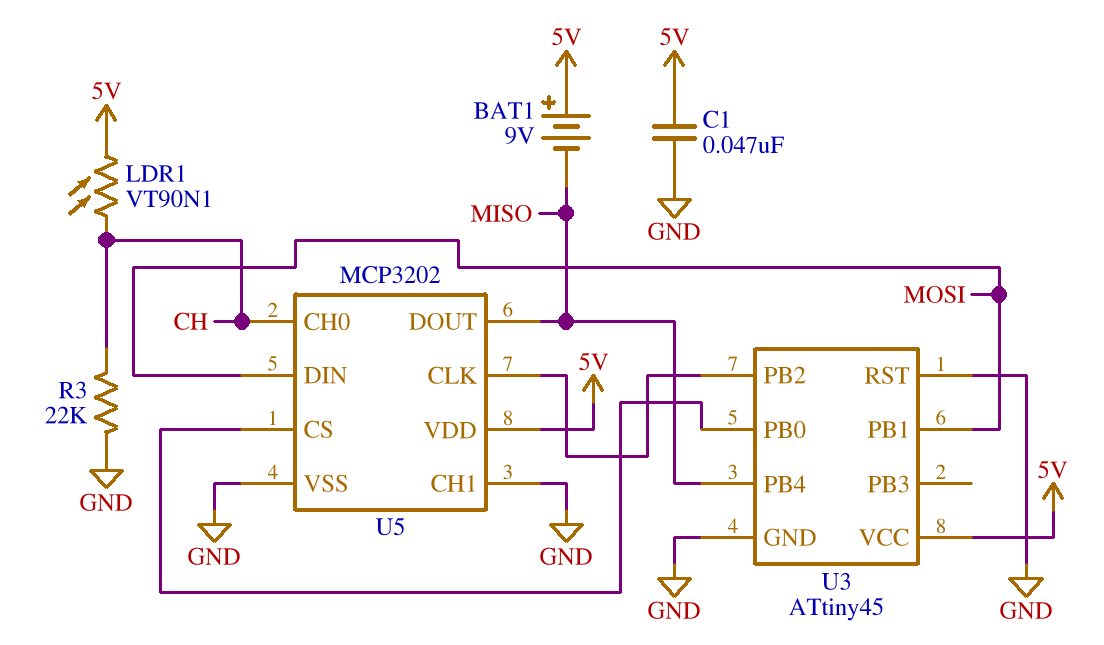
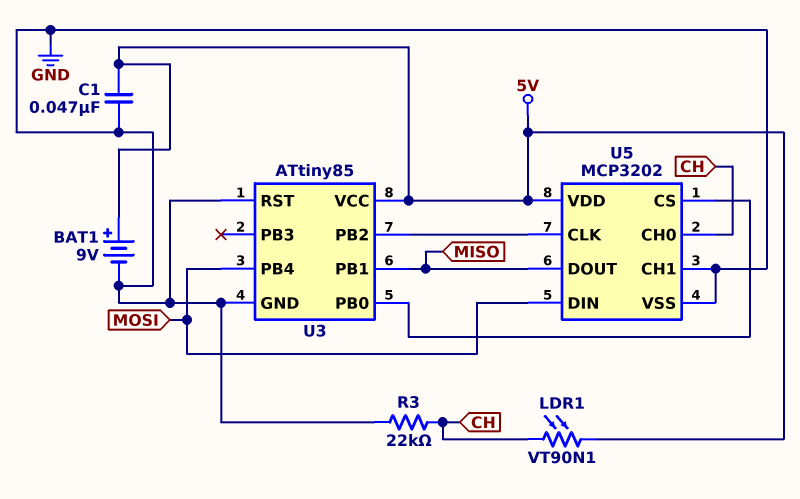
BAT1: 9V (plus 5V, minus MISO) -> 9V (plus 5V, minus GND)
U3: ATtiny45 -> ATtiny85
U3 pin PB1: MOSI -> MISO
U3 pin PB4: MISO -> MOSI

